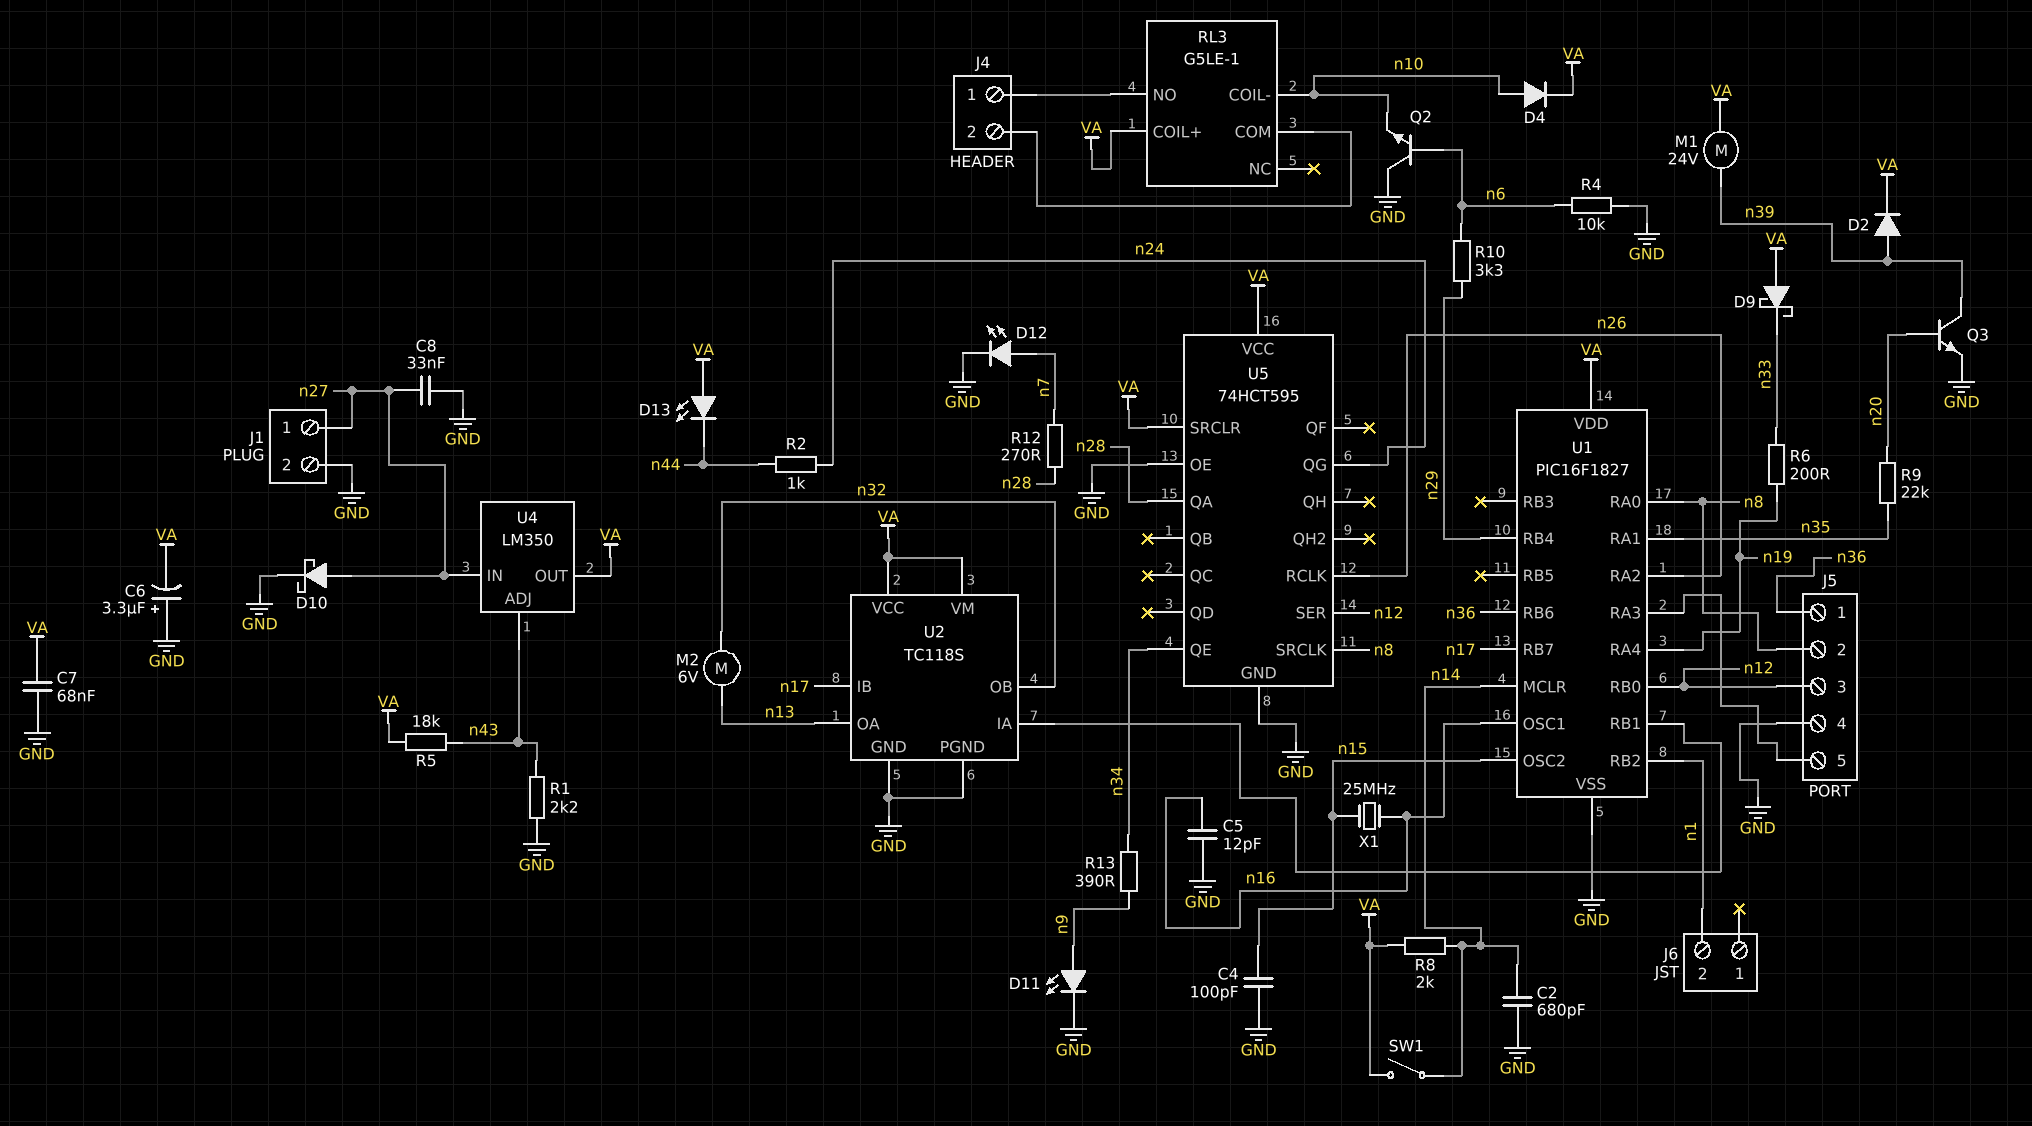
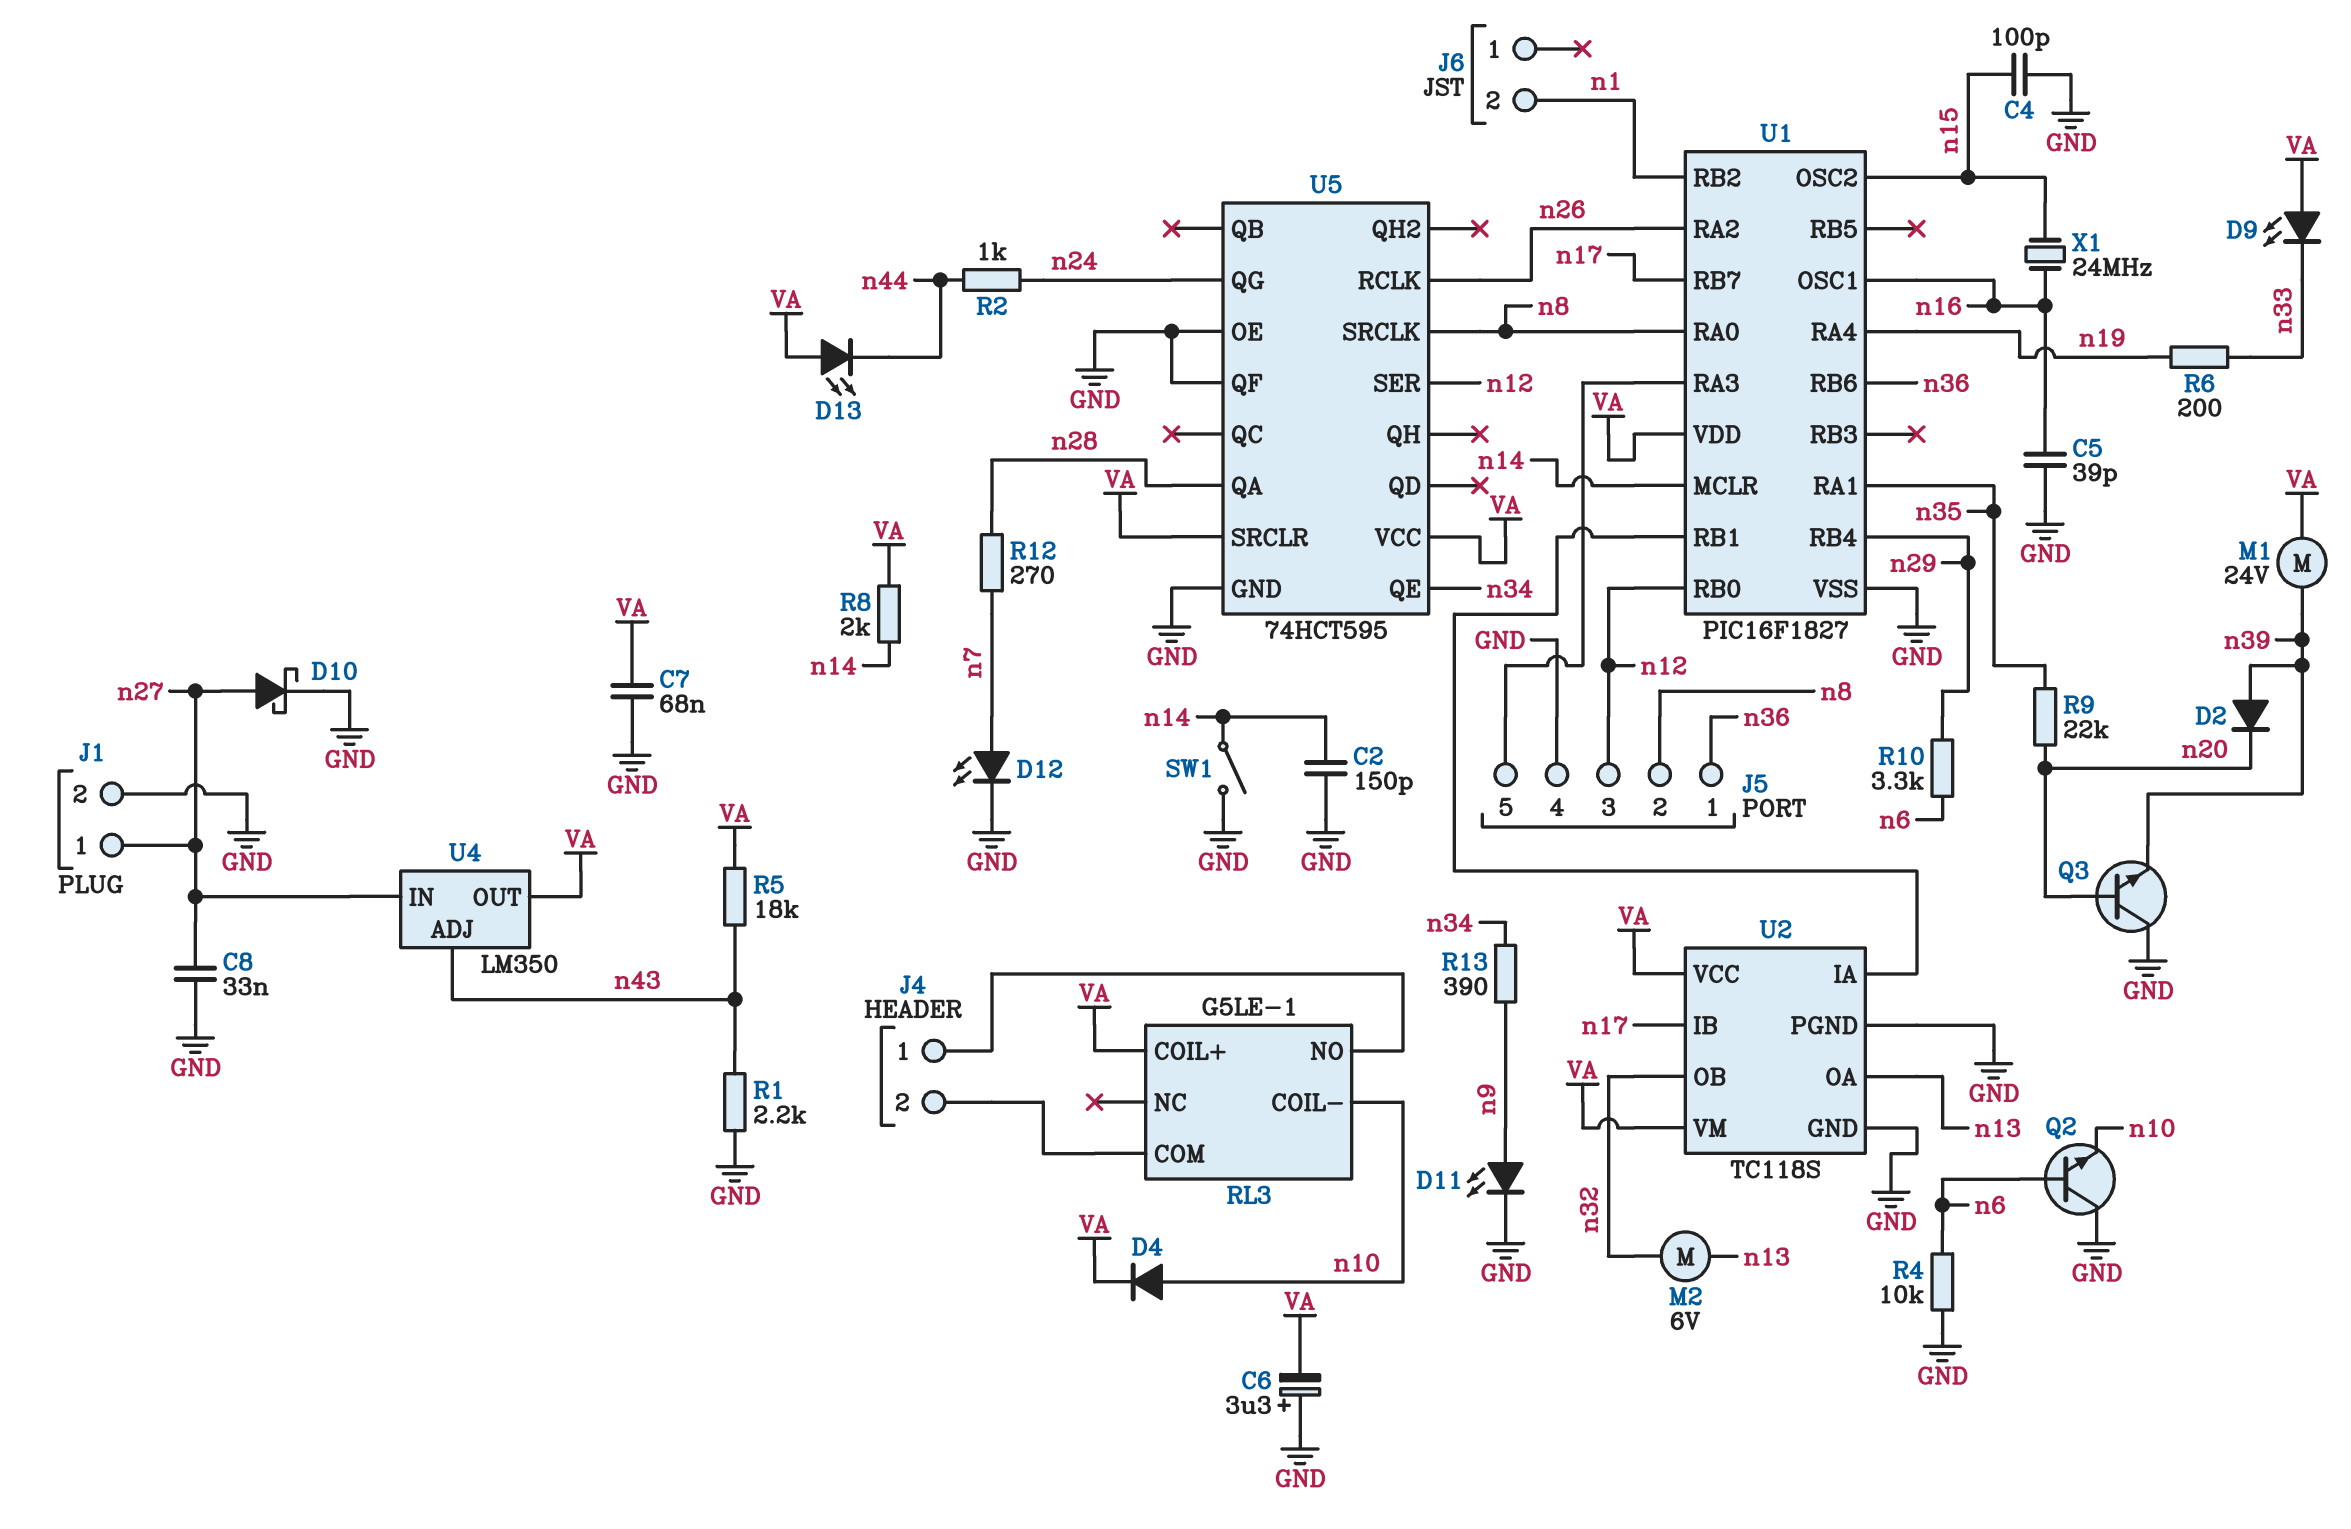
C2: 680pF (GND, n14) -> 150pF (GND, n14)
C5: 12pF (GND, n16) -> 39pF (GND, n16)
D2: diode (A n39, K VA) -> diode (A n39, K n20)
D9: schottky (A VA, K n33) -> LED (A VA, K n33)
Q3: NPN (B n20, C n39, E GND) -> NPN (B n20, C GND, E n39)
SW1: switch (VA, n14) -> switch (GND, n14)
U5 pin QF: none -> GND
X1: 25MHz (n15, n16) -> 24MHz (n15, n16)

